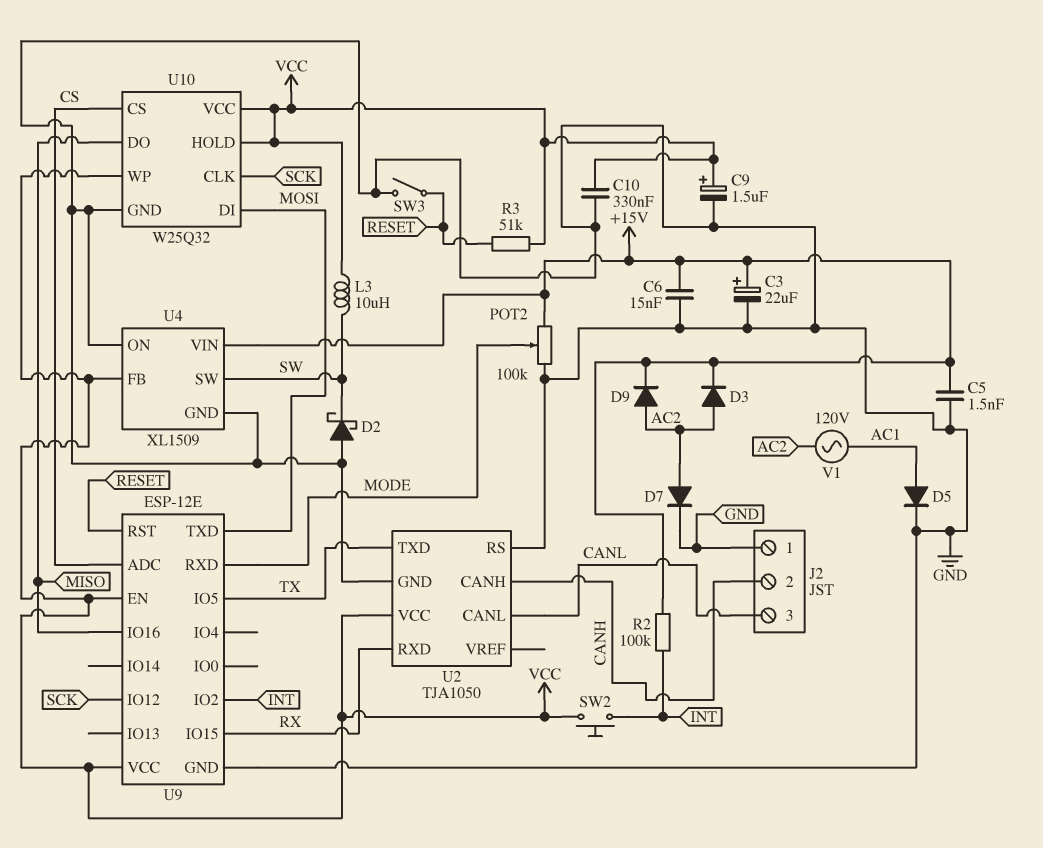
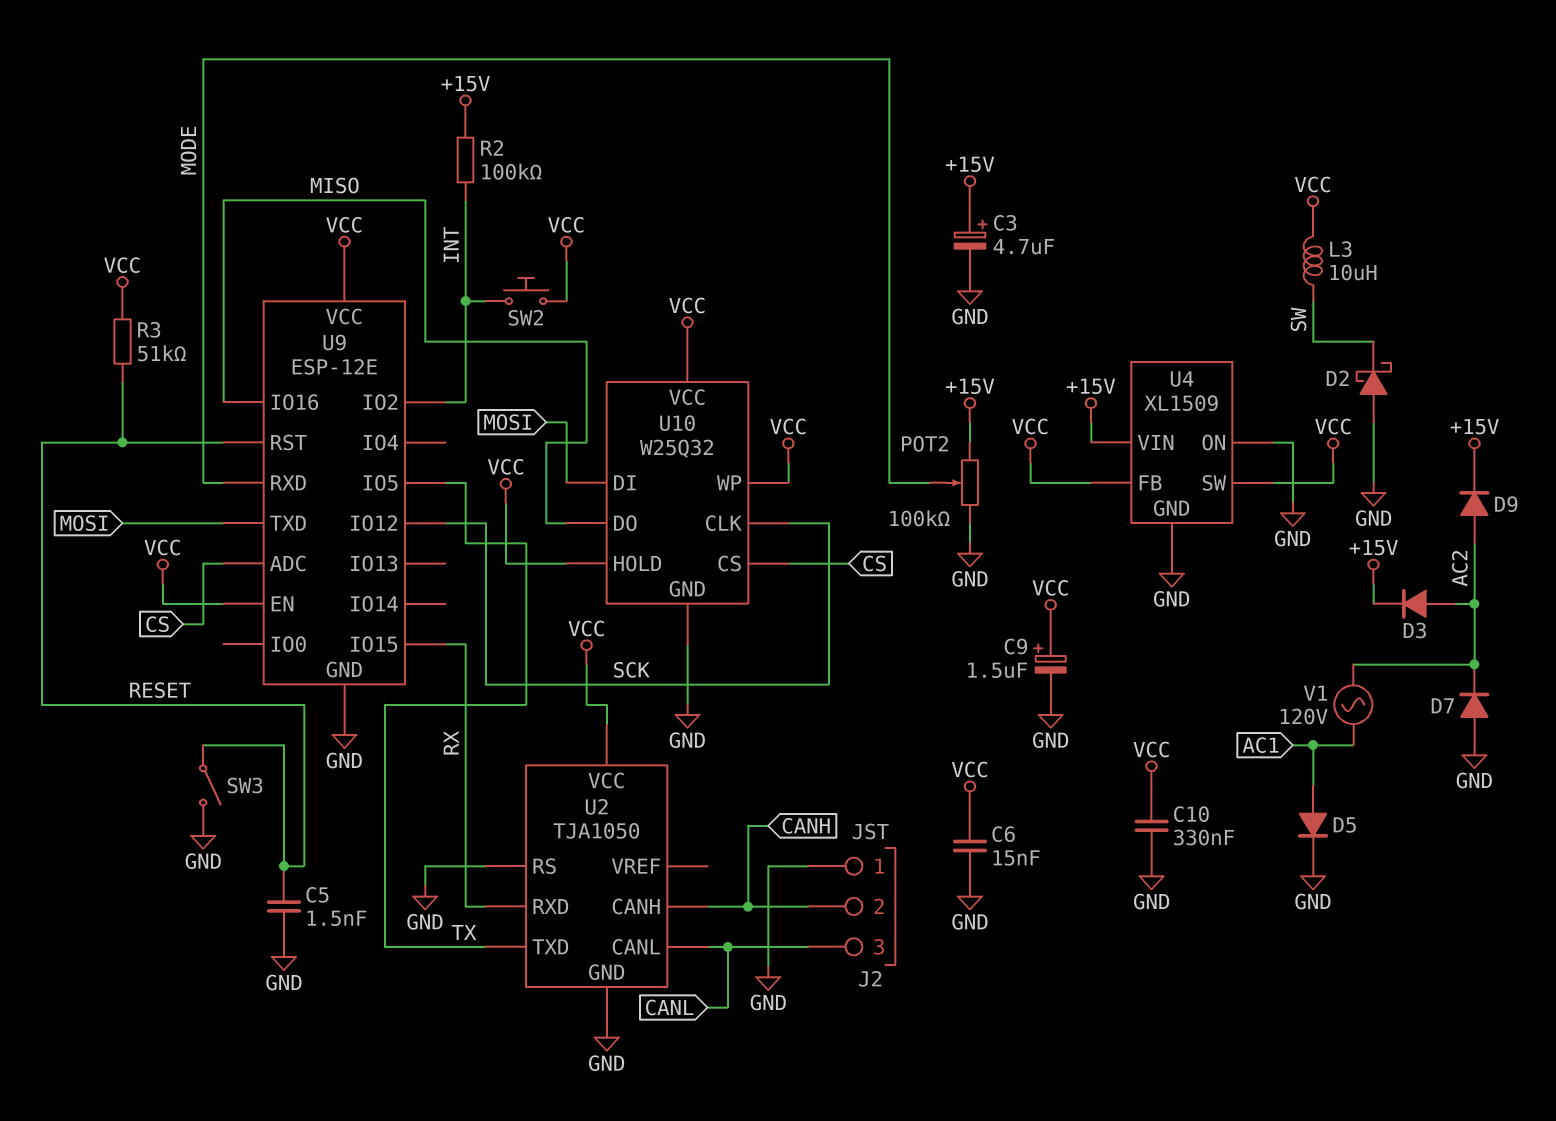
C3: 22uF (plus +15V, minus GND) -> 4.7uF (plus +15V, minus GND)
C5: 1.5nF (+15V, GND) -> 1.5nF (GND, RESET)
C6: 15nF (+15V, GND) -> 15nF (GND, VCC)
D7: diode (A AC2, K GND) -> diode (A GND, K AC2)
U4 pin SW: SW -> VCC

